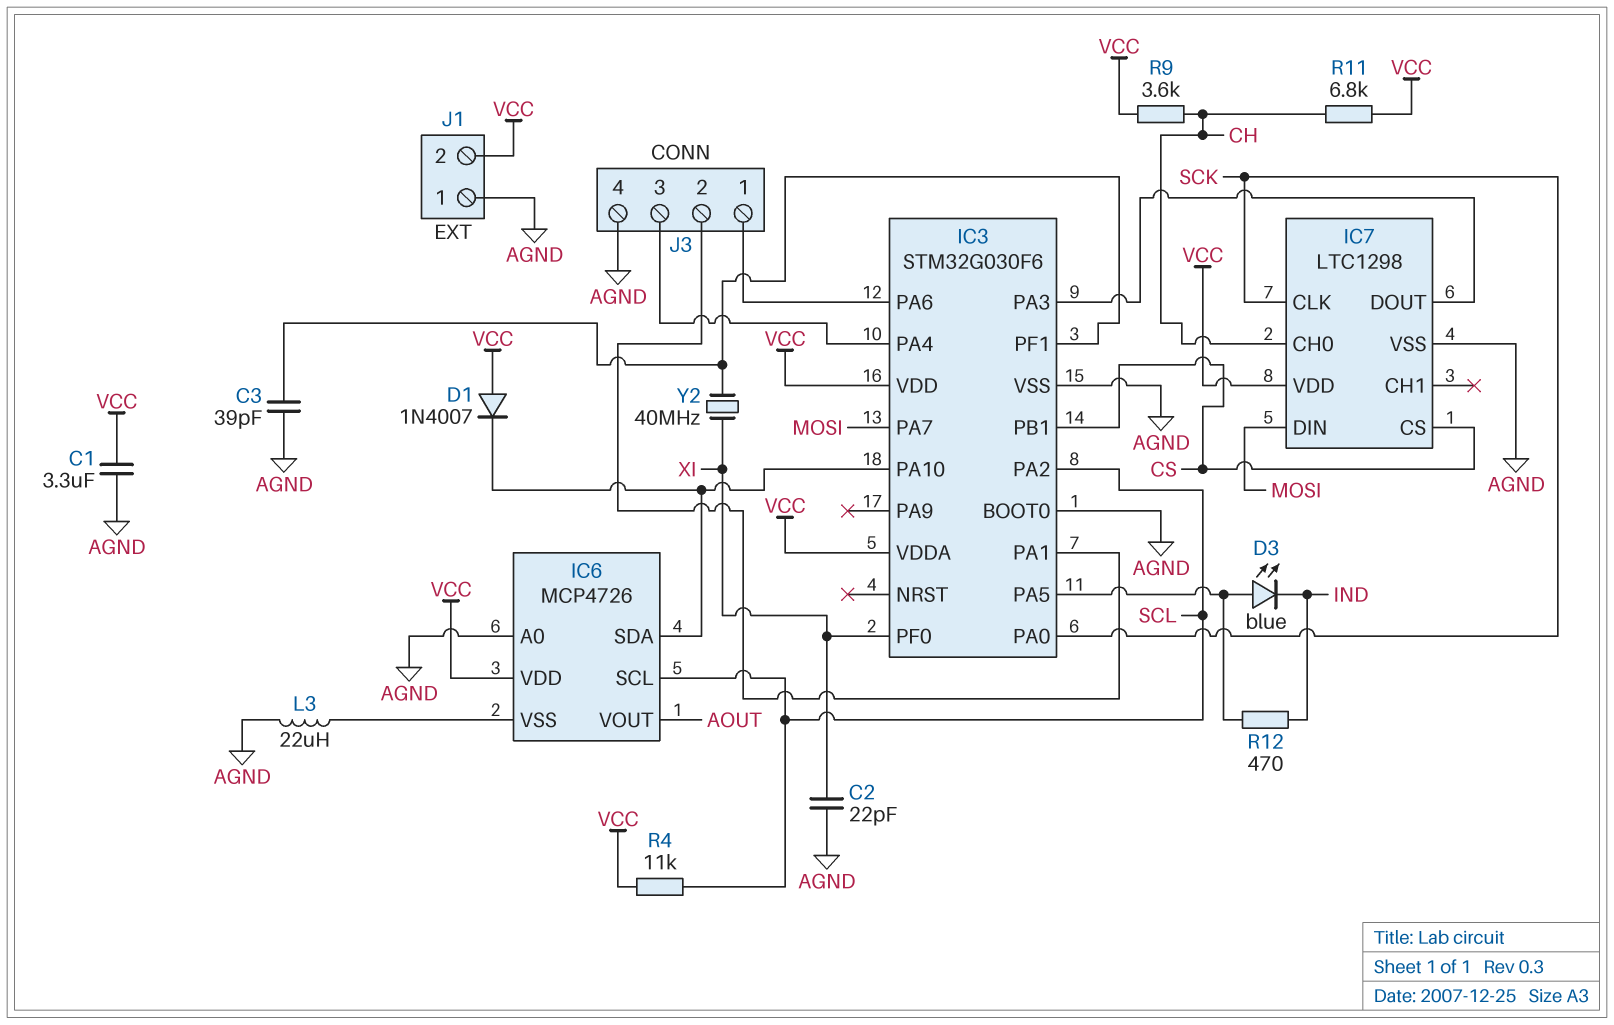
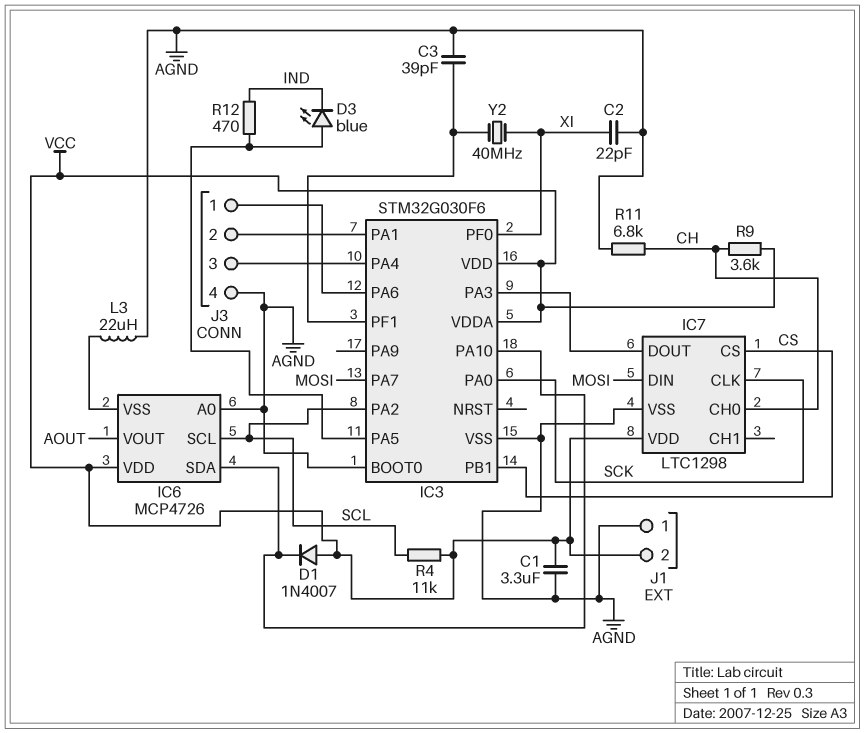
R11: 6.8k (CH, VCC) -> 6.8k (AGND, CH)

